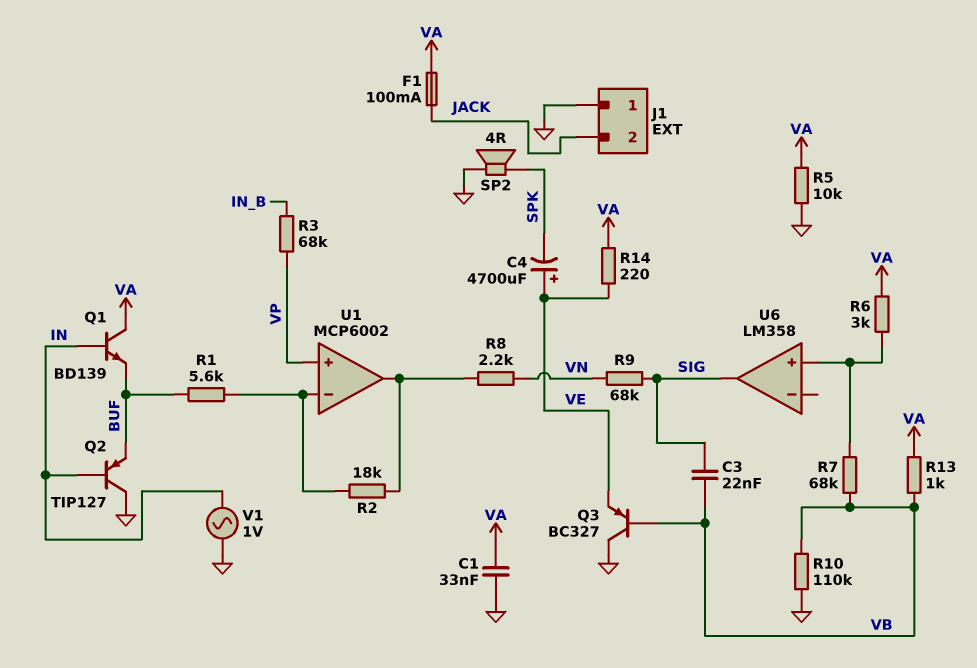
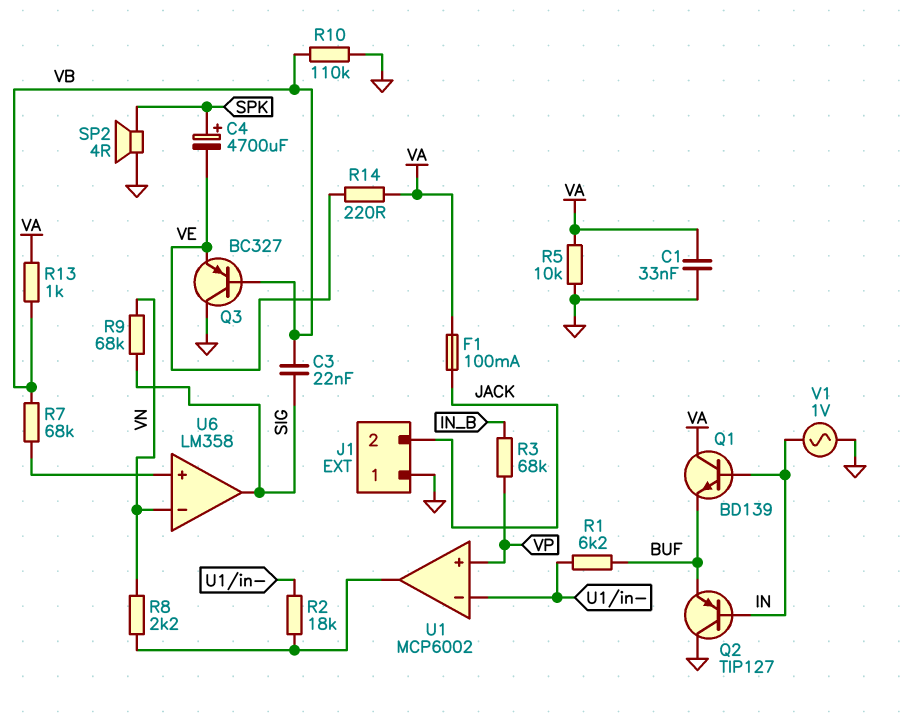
C4: 4700uF (plus VE, minus SPK) -> 4700uF (plus SPK, minus VE)
R1: 5.6k (BUF, U1/in-) -> 6.2k (BUF, U1/in-)
R6: 3k (U6/in+, VA) -> none
U6 pin in-: none -> VN

